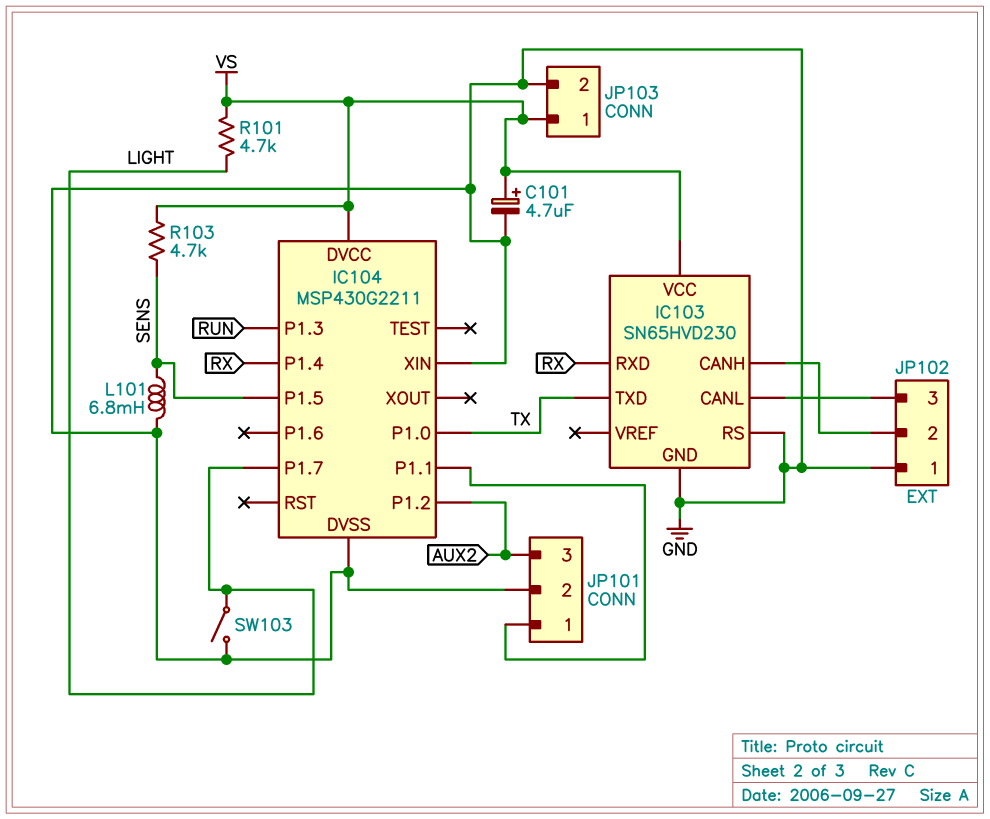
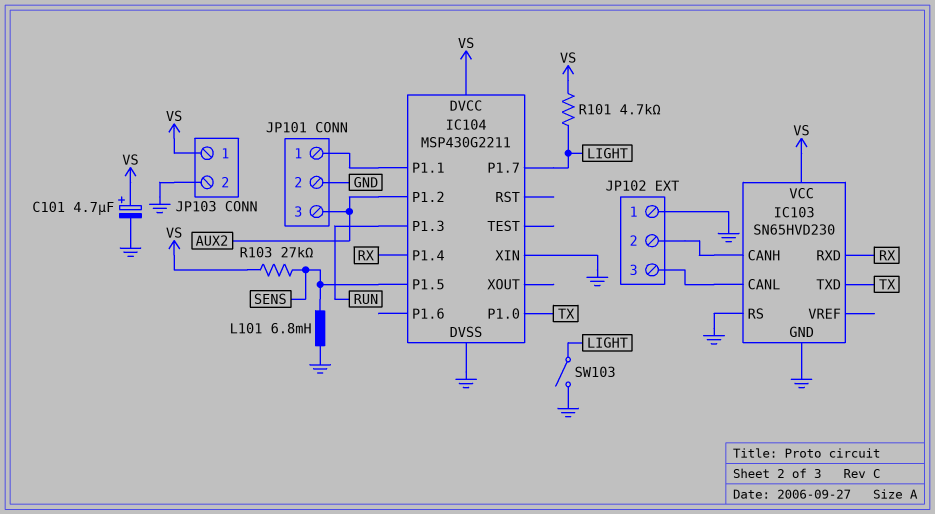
R103: 4.7k (SENS, VS) -> 27k (SENS, VS)

